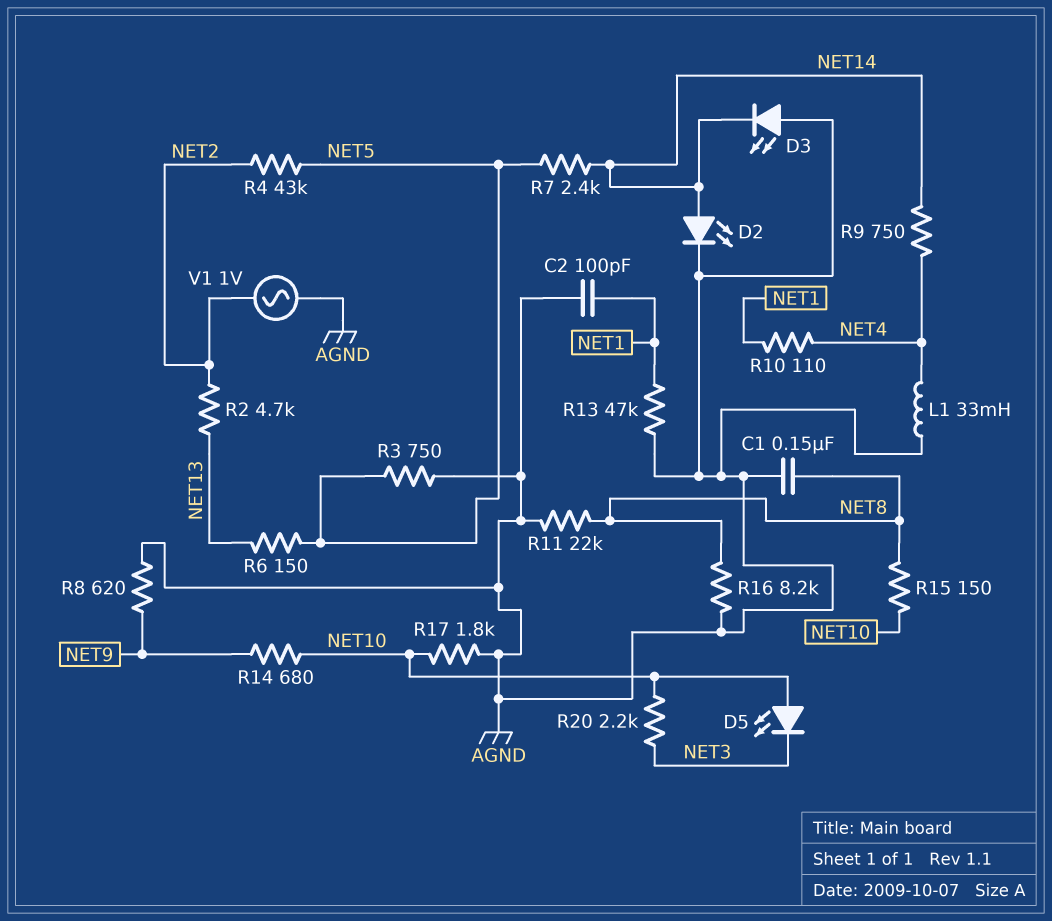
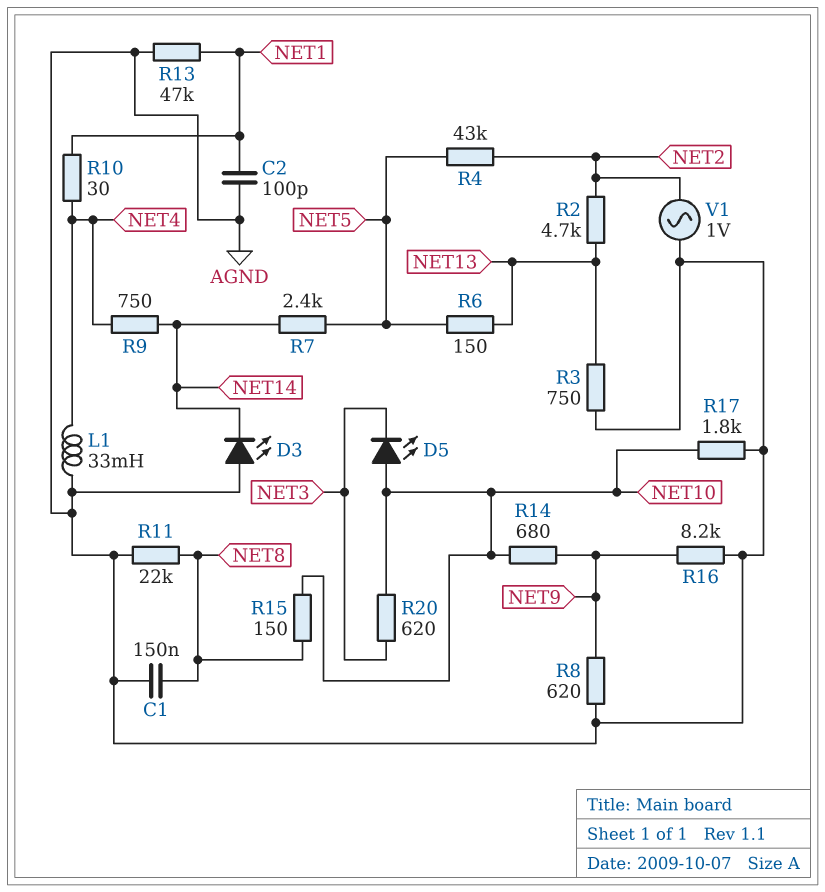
D2: LED (A NET14, K AGND) -> none
R3: 750 (AGND, NET5) -> 750 (AGND, NET13)
R10: 110 (NET1, NET4) -> 30 (NET1, NET4)
R16: 8.2k (AGND, NET8) -> 8.2k (AGND, NET9)
R20: 2.2k (NET3, NET10) -> 620 (NET3, NET10)

